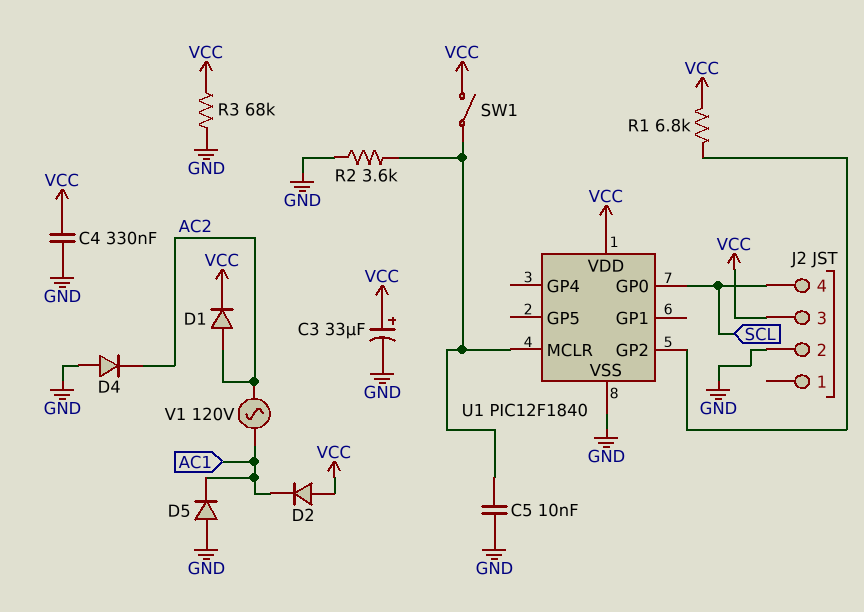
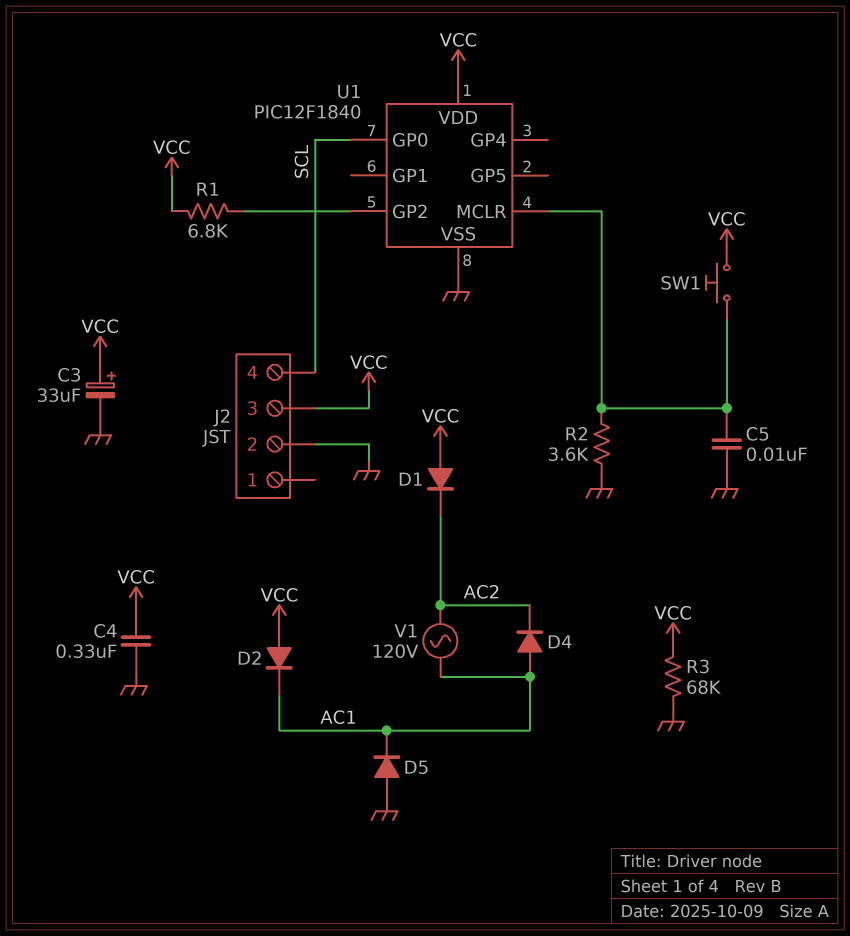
D1: diode (A AC2, K VCC) -> diode (A VCC, K AC2)
D4: diode (A GND, K AC2) -> diode (A AC1, K AC2)
SW1: switch (U1/MCLR, VCC) -> button (U1/MCLR, VCC)

